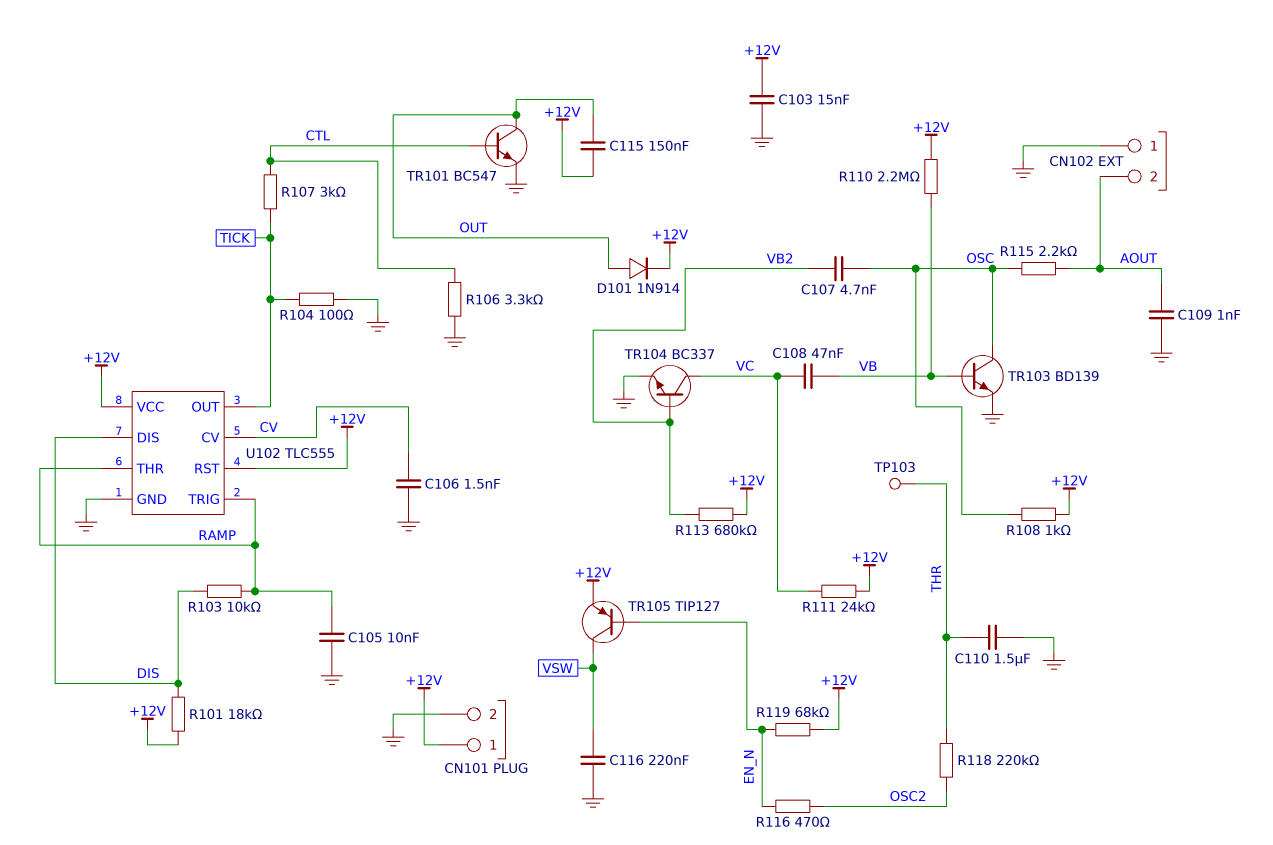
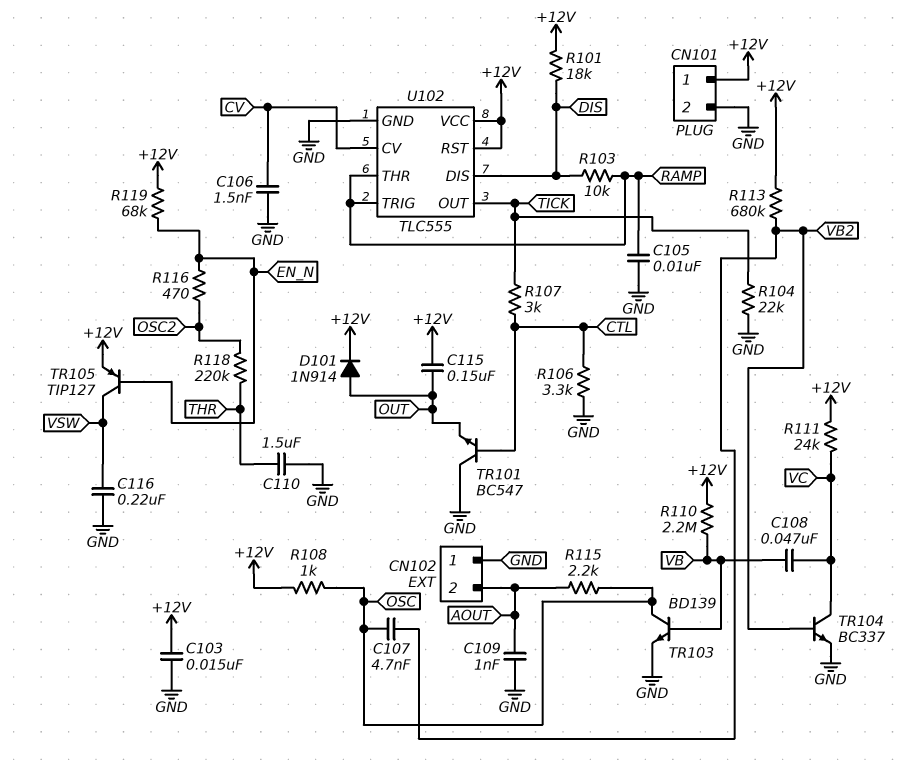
R104: 100 (GND, TICK) -> 22k (GND, TICK)
TP103: test point (THR) -> none
TR101: NPN BC547 (B CTL, C OUT, E GND) -> NPN BC547 (B CTL, C GND, E OUT)

